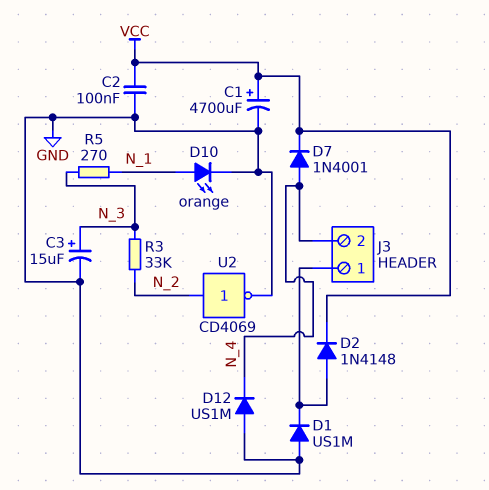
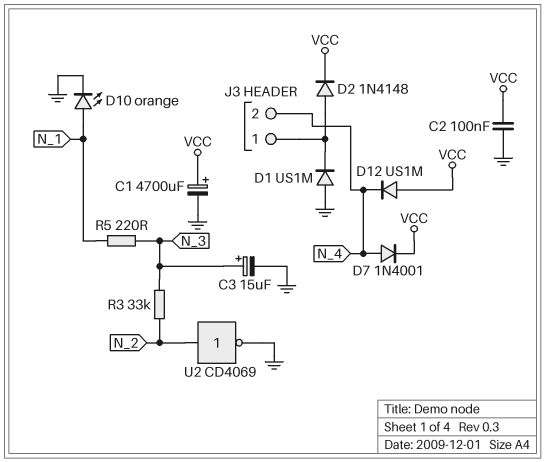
D12: diode US1M (A GND, K N_4) -> diode US1M (A VCC, K N_4)
R5: 270 (N_1, N_3) -> 220 (N_1, N_3)

